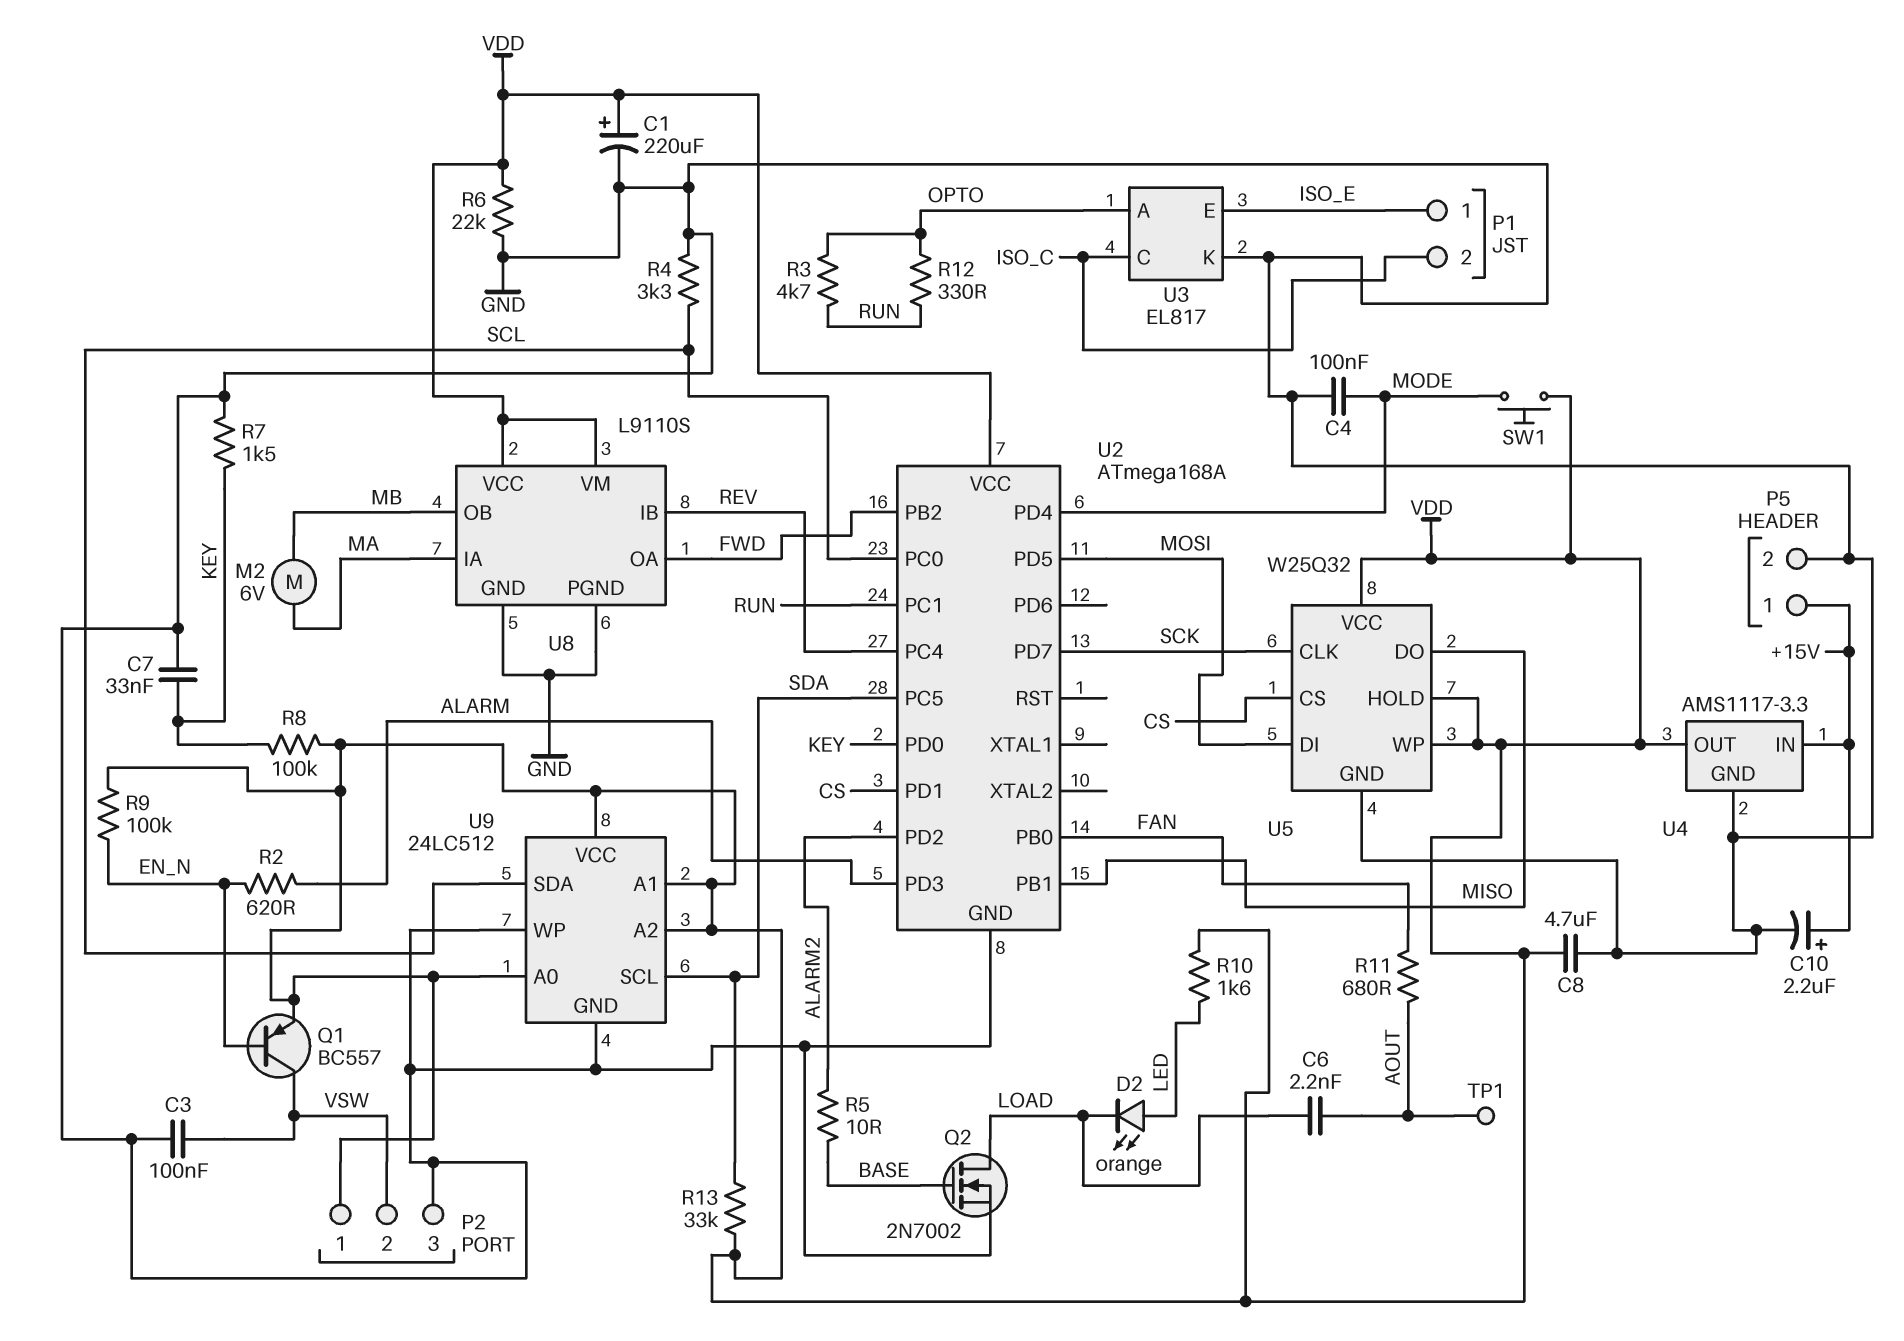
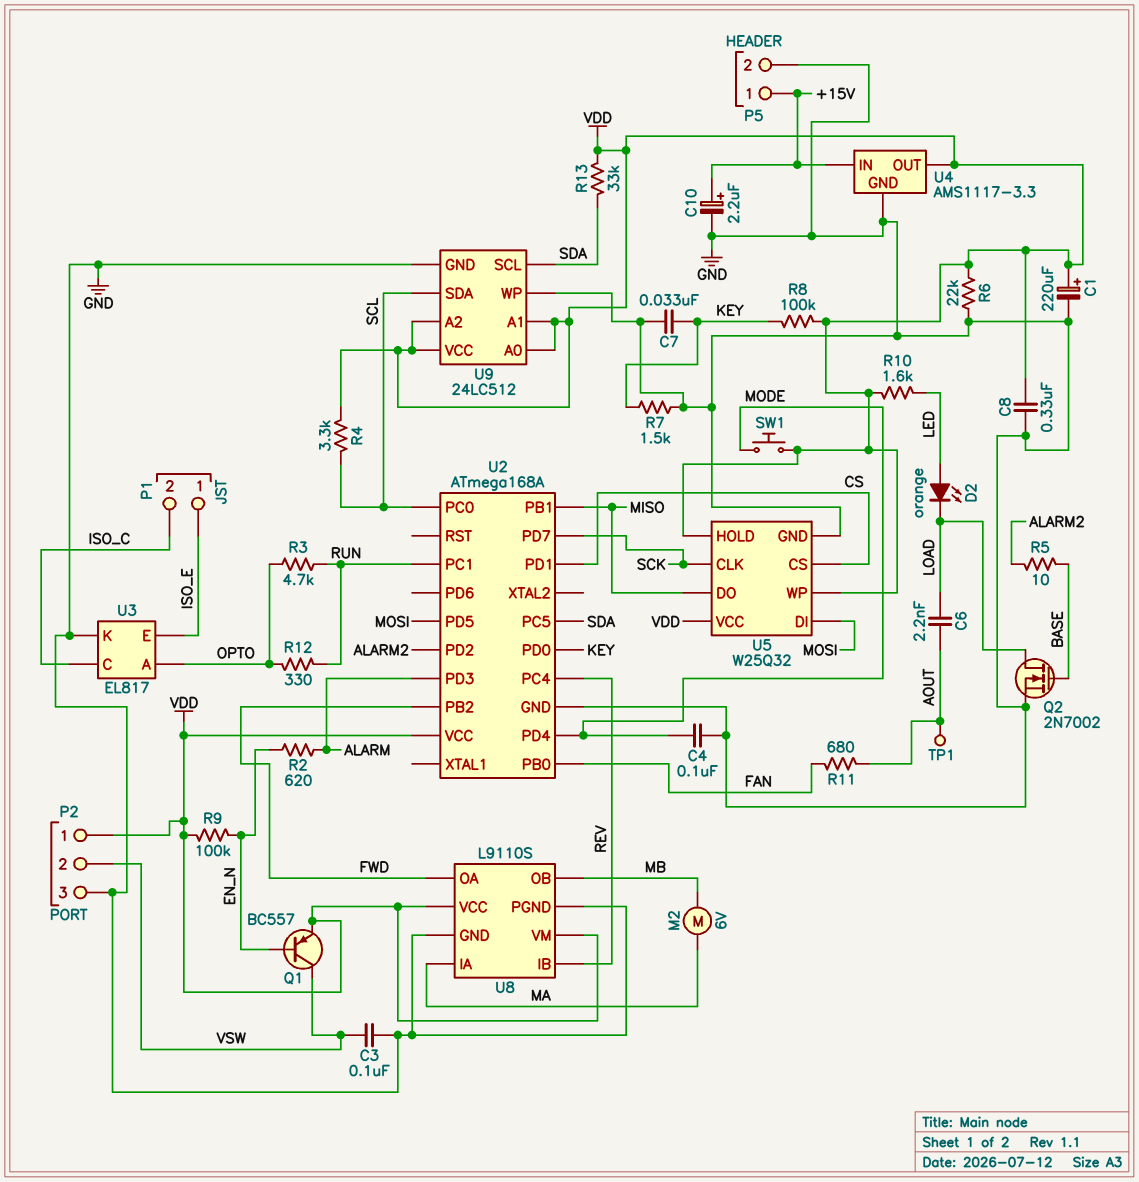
C8: 4.7uF (GND, VDD) -> 330nF (GND, VDD)
R4: 3.3k (GND, SCL) -> 3.3k (SCL, VDD)

